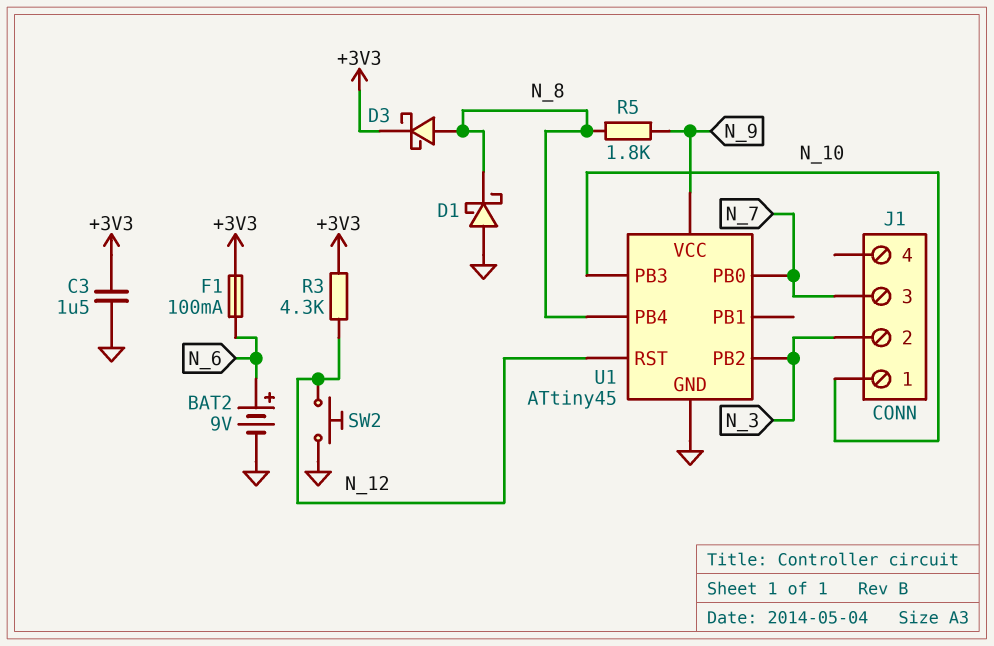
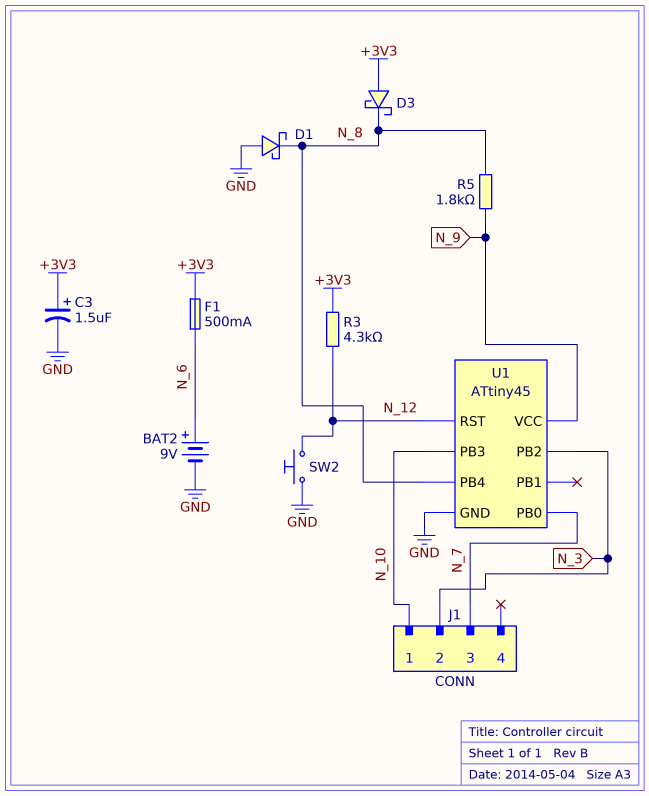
C3: 1.5uF (+3V3, GND) -> 1.5uF (plus +3V3, minus GND)
D3: schottky (A N_8, K +3V3) -> schottky (A +3V3, K N_8)
F1: 100mA (+3V3, N_6) -> 500mA (+3V3, N_6)

